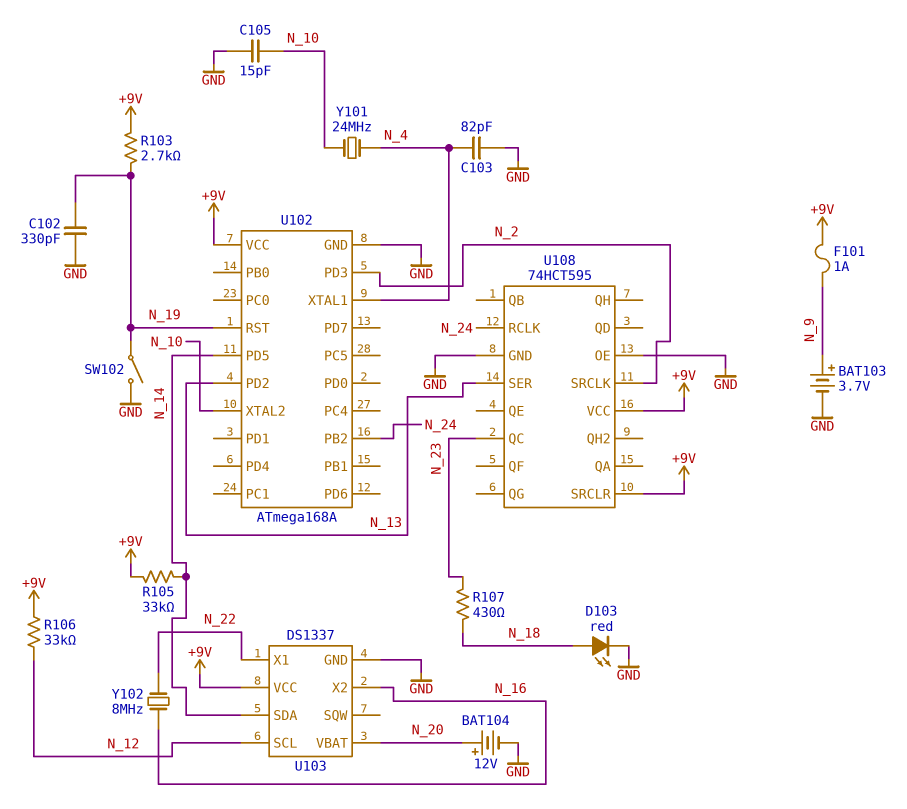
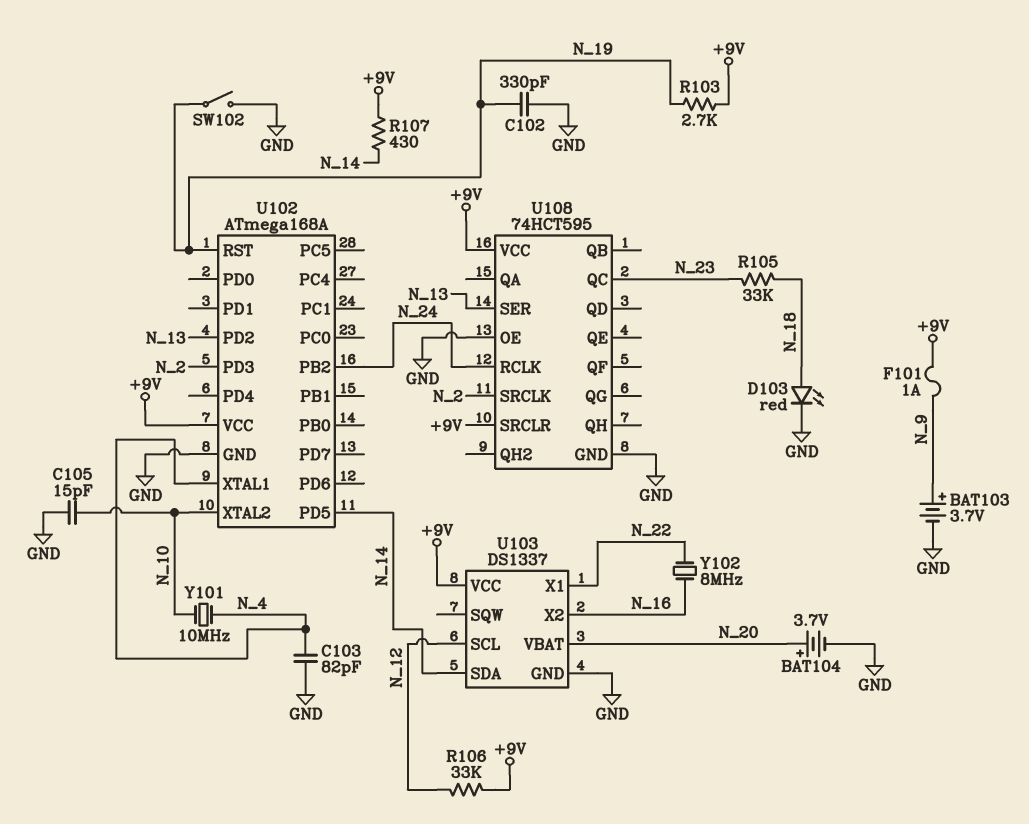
BAT104: 12V (plus N_20, minus GND) -> 3.7V (plus N_20, minus GND)
R105: 33k (+9V, N_14) -> 33k (N_18, N_23)
R107: 430 (N_18, N_23) -> 430 (+9V, N_14)
Y101: 24MHz (N_4, N_10) -> 10MHz (N_4, N_10)

